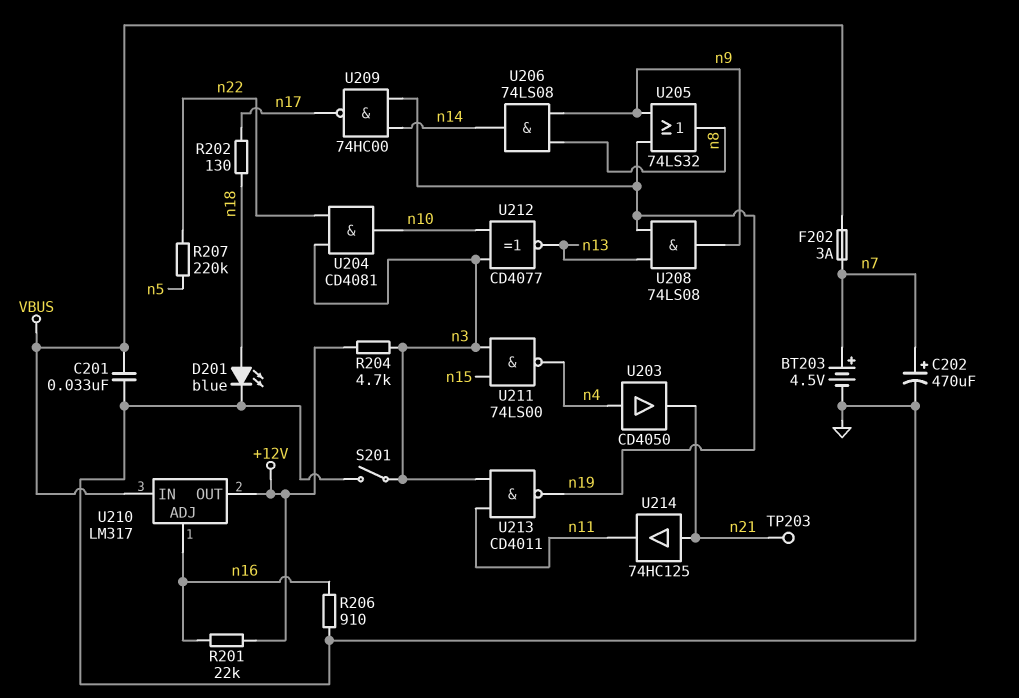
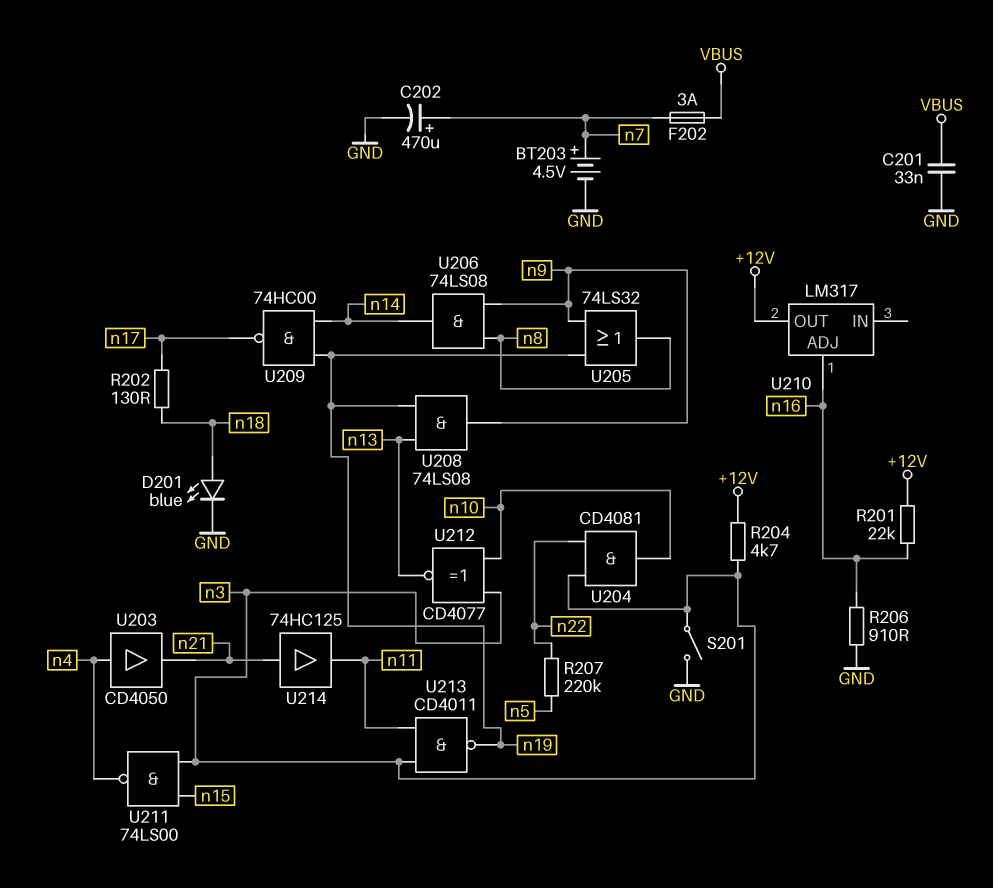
TP203: test point (n21) -> none
U210 pin IN: VBUS -> none

